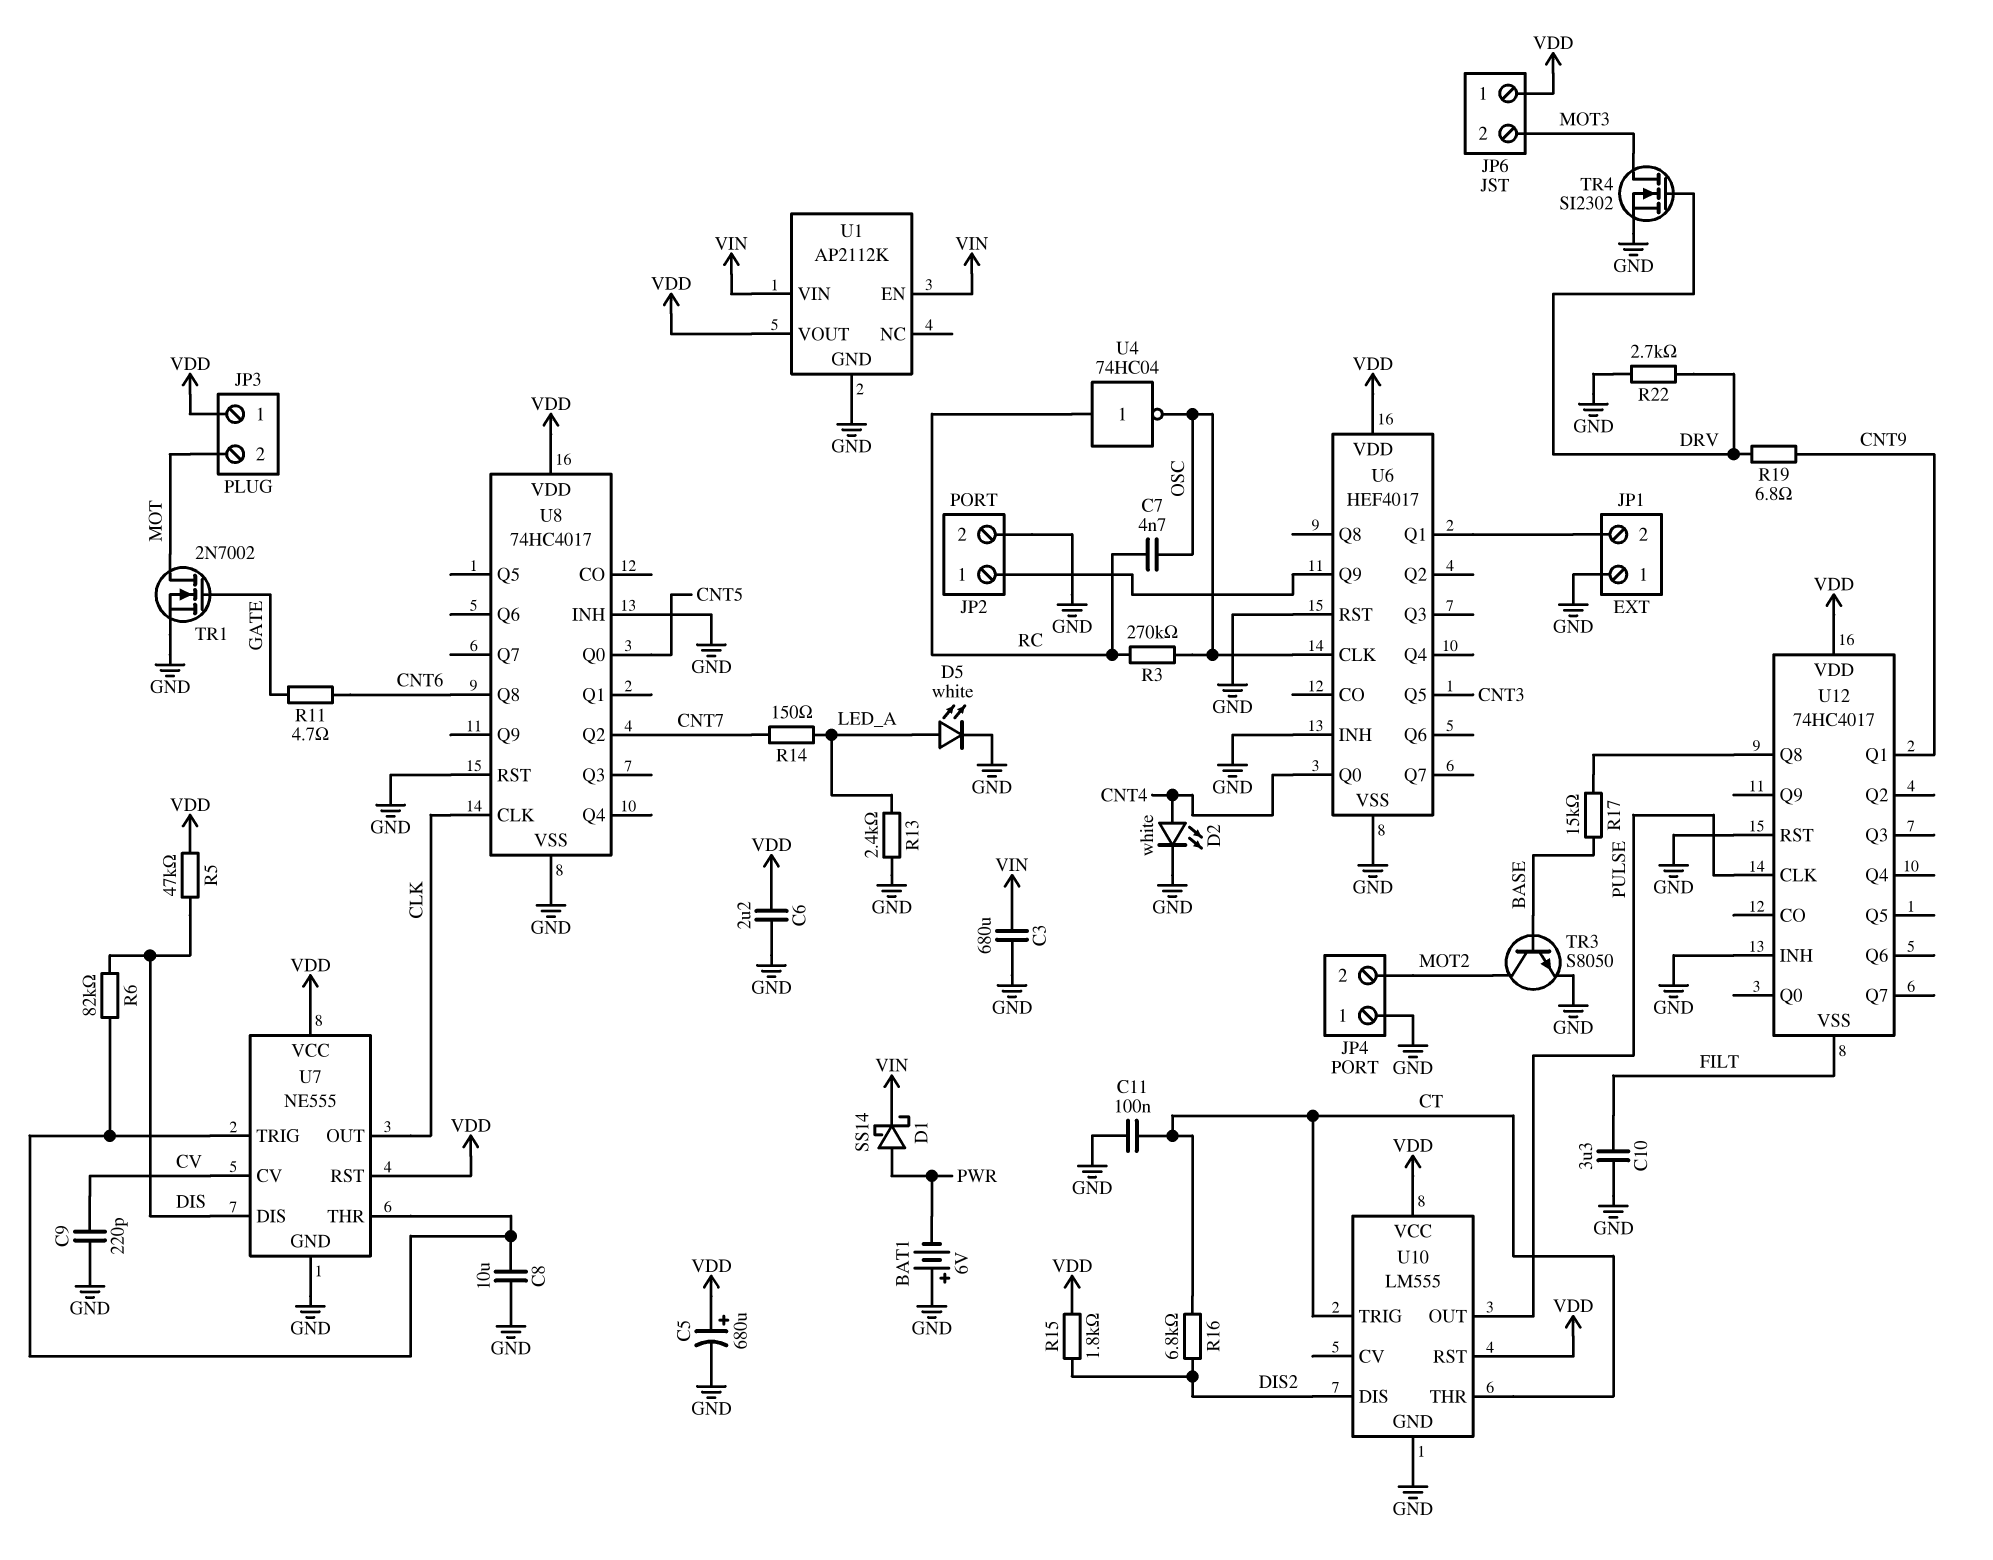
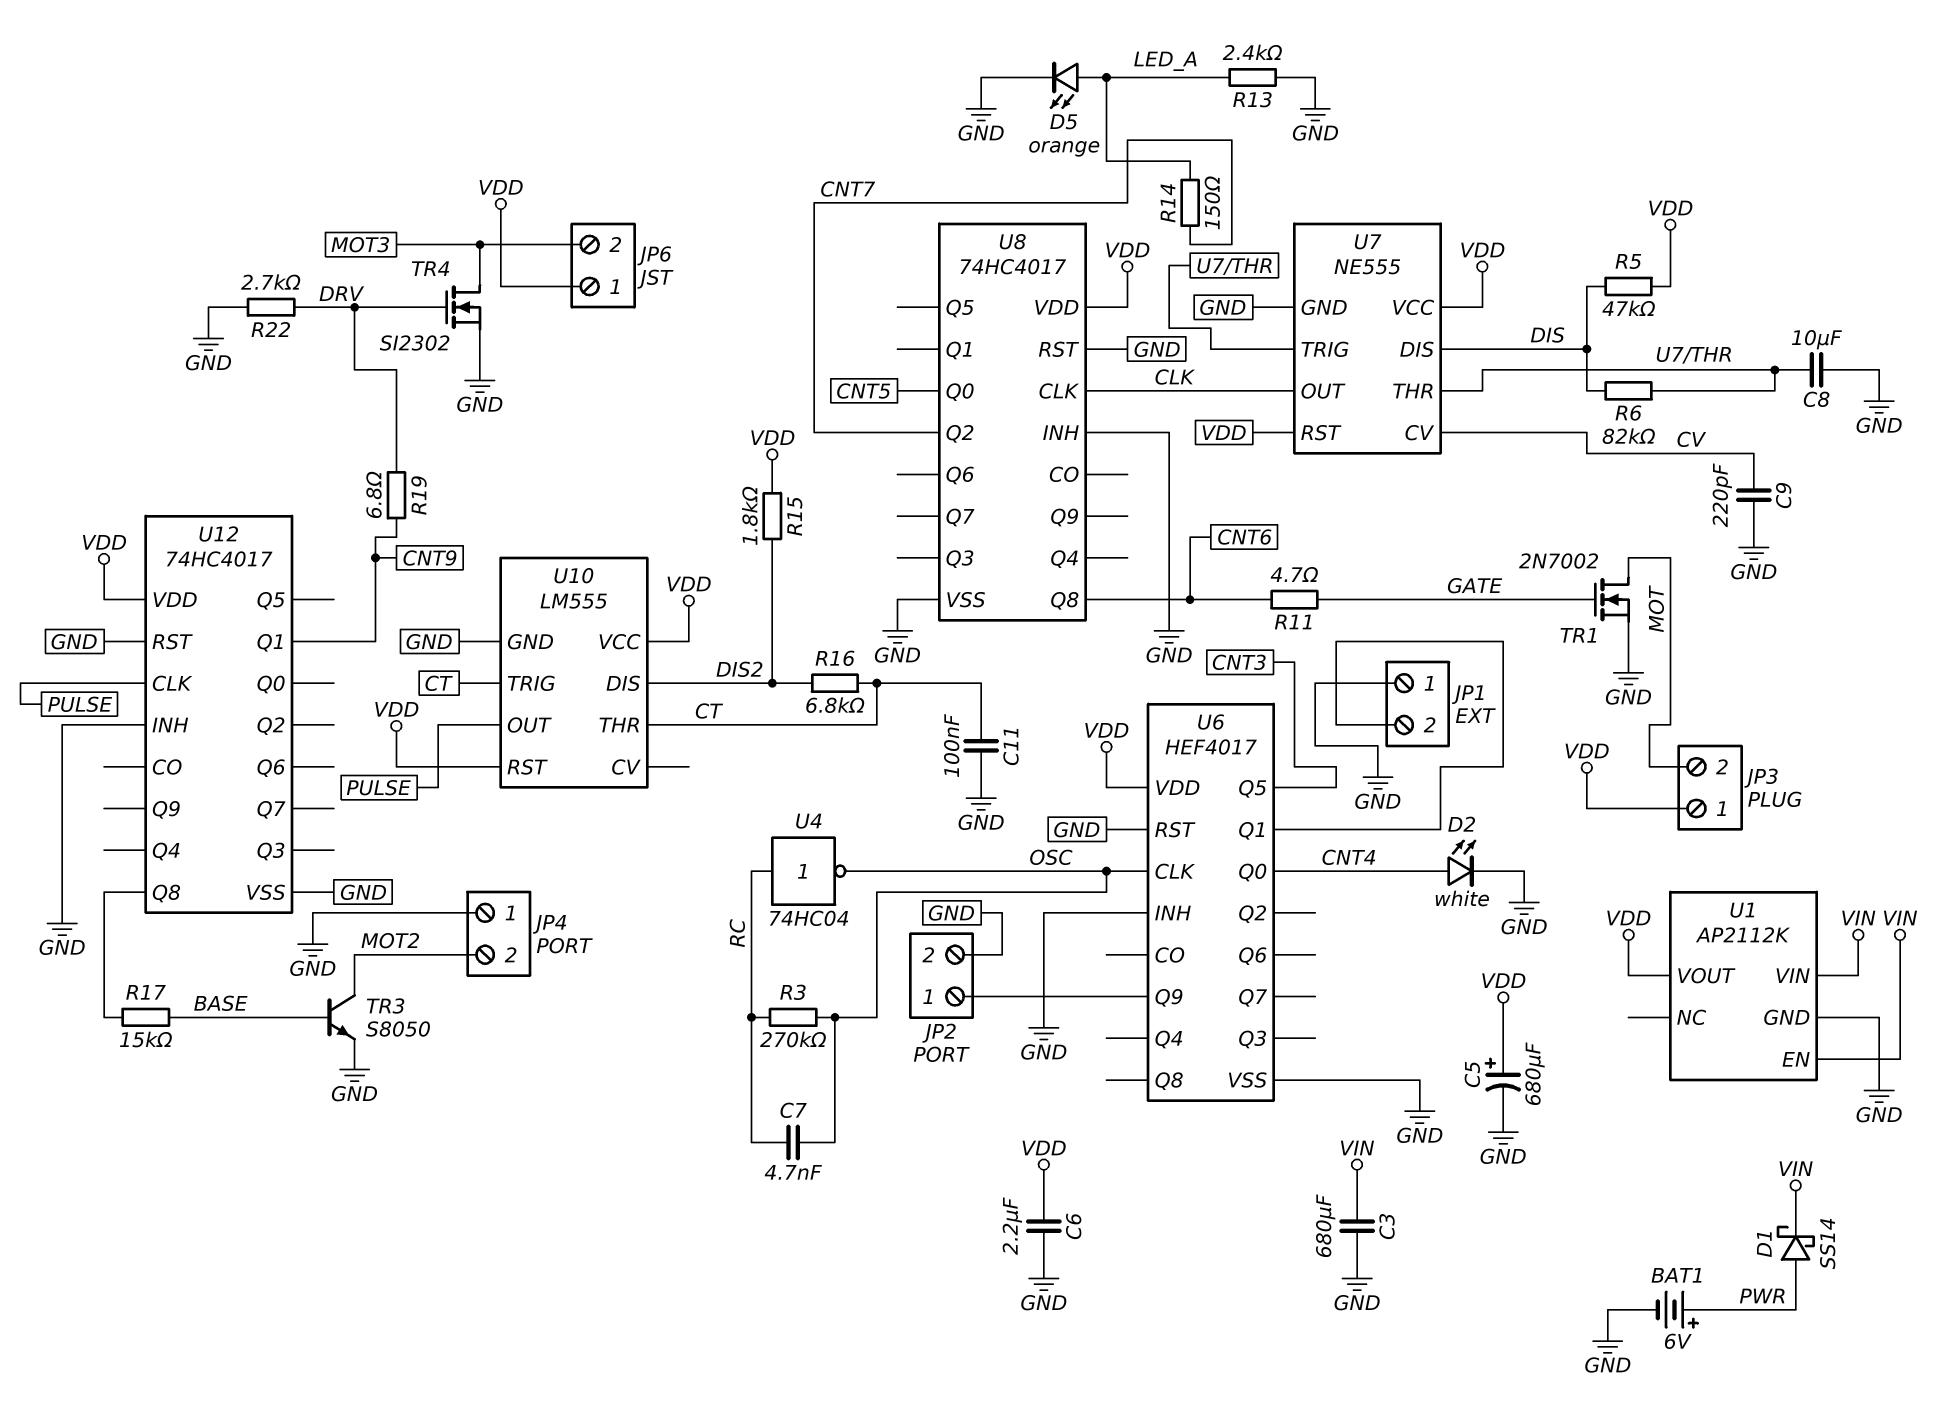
BAT1: 6V (plus GND, minus PWR) -> 6V (plus PWR, minus GND)
C10: 3.3uF (FILT, GND) -> none
D5: LED white (A LED_A, K GND) -> LED orange (A LED_A, K GND)
U12 pin VSS: FILT -> GND

